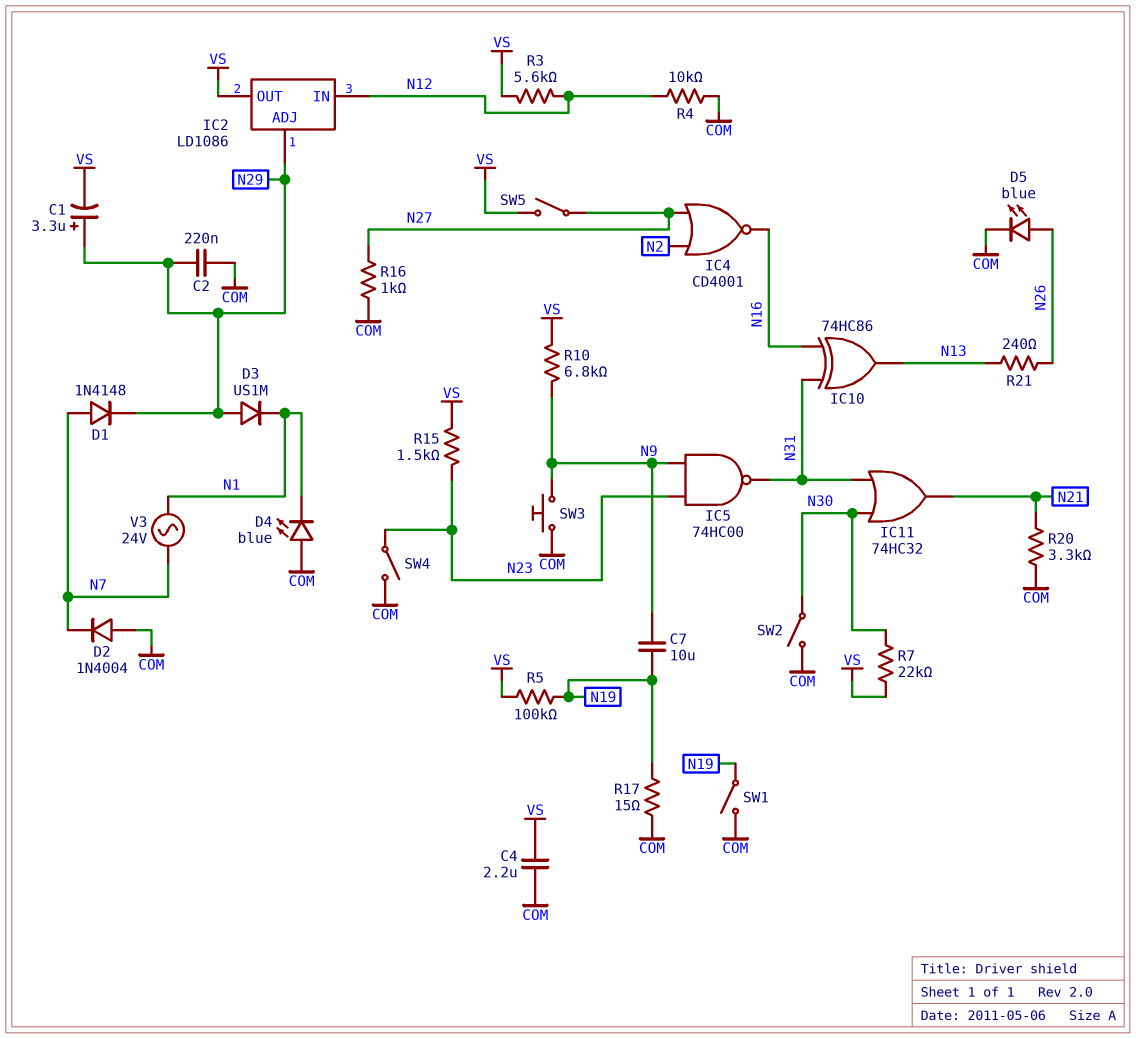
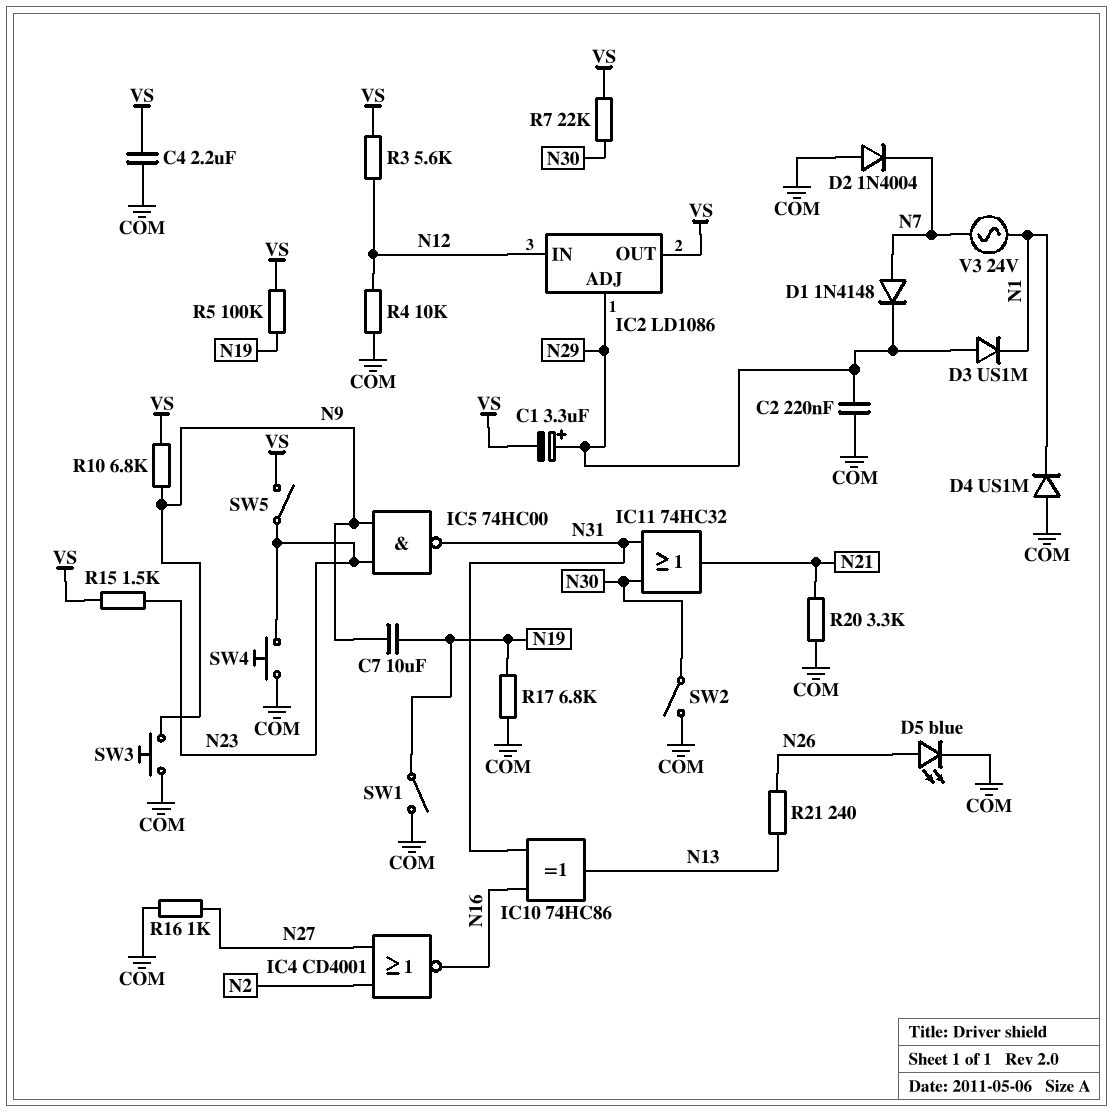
D4: LED blue (A COM, K N1) -> diode US1M (A COM, K N1)
R17: 15 (COM, N19) -> 6.8k (COM, N19)
SW4: switch (COM, N23) -> button (COM, N23)
SW5: switch (N27, VS) -> switch (N23, VS)

